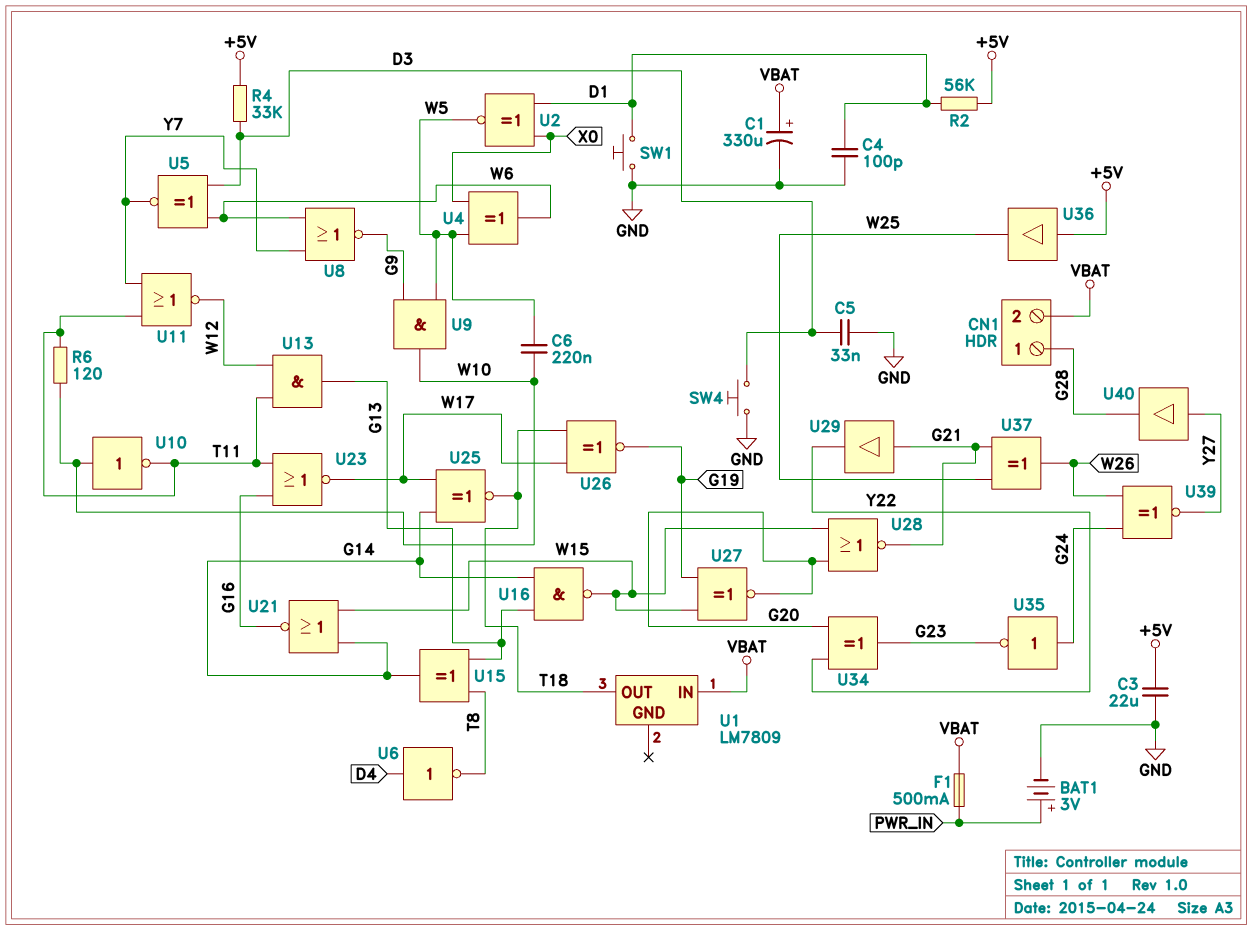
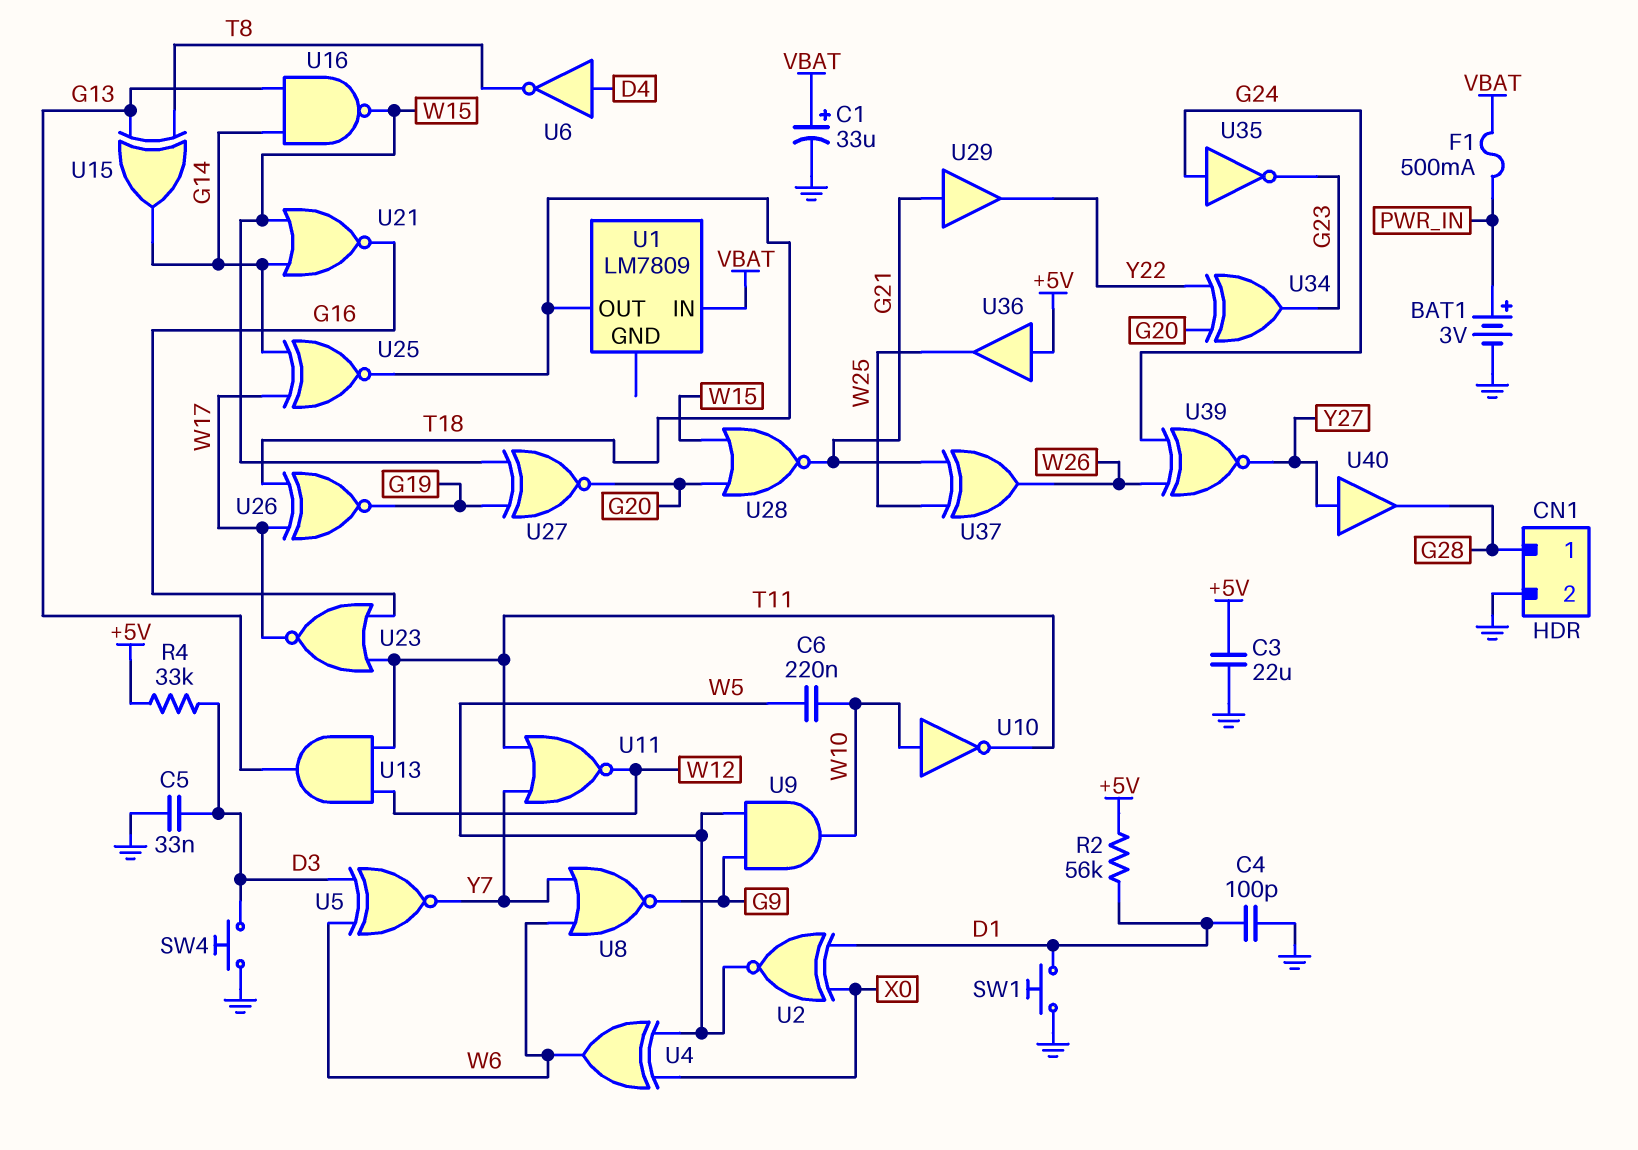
C1: 330uF (plus VBAT, minus GND) -> 33uF (plus VBAT, minus GND)
CN1 pin 2: VBAT -> GND
R6: 120 (T11, W10) -> none

